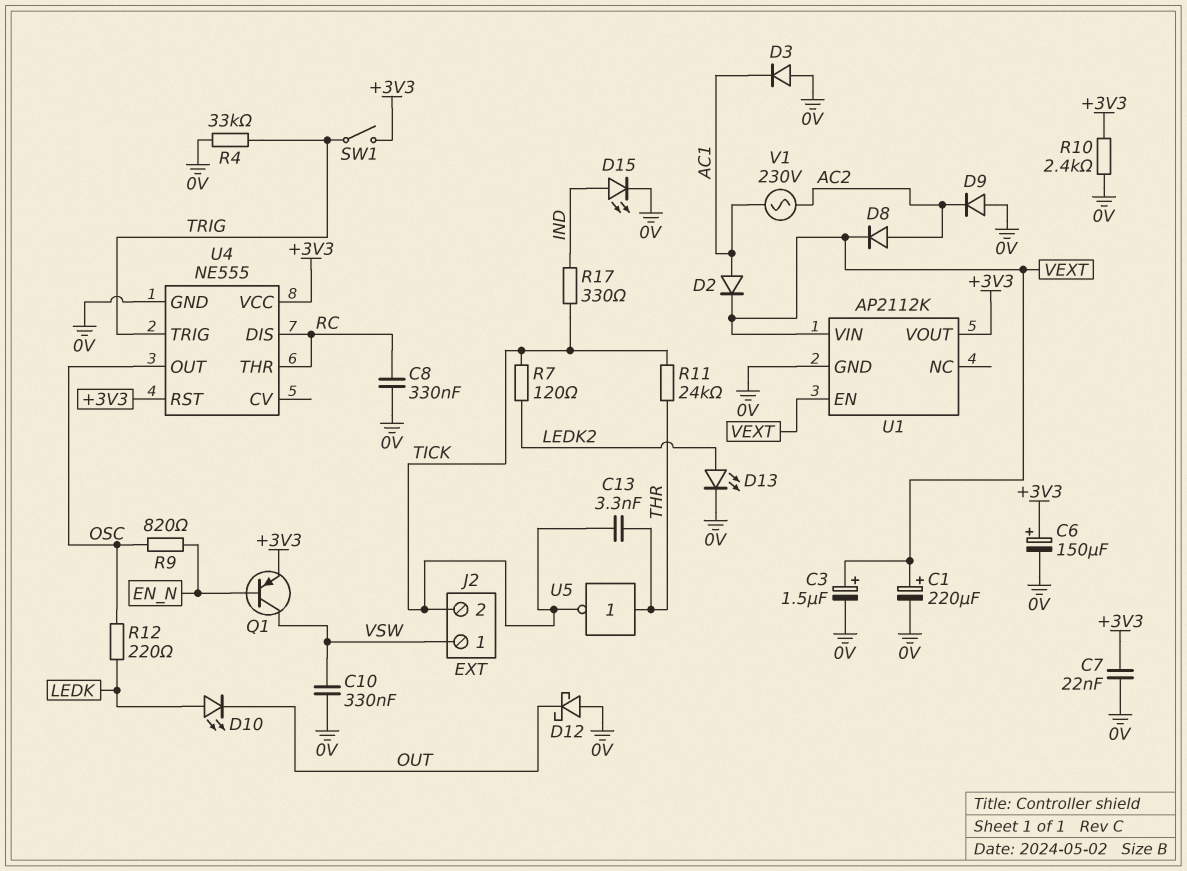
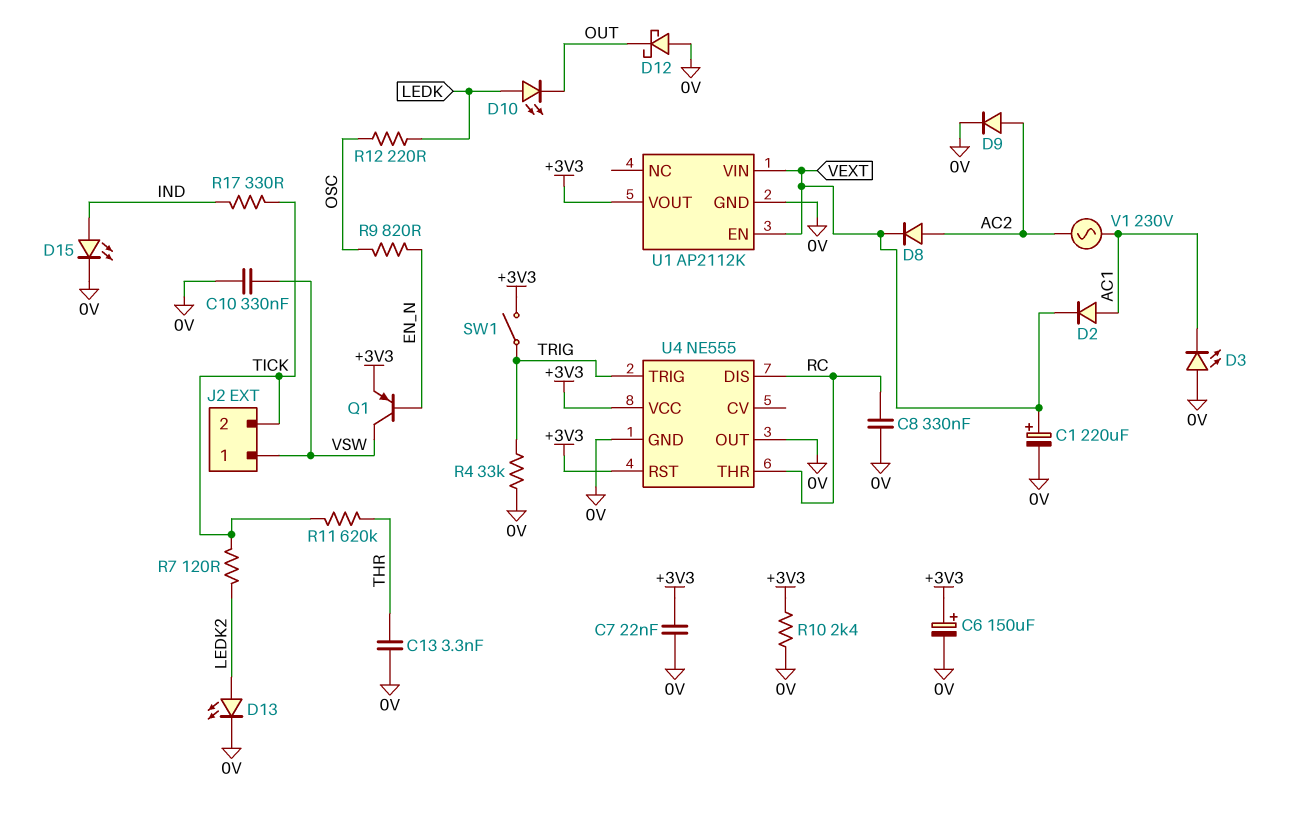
C3: 1.5uF (plus VEXT, minus 0V) -> none
C13: 3.3nF (THR, TICK) -> 3.3nF (0V, THR)
D3: diode (A 0V, K AC1) -> LED (A 0V, K AC1)
D9: diode (A 0V, K AC2) -> diode (A AC2, K 0V)
R11: 24k (THR, TICK) -> 620k (THR, TICK)
U4 pin OUT: OSC -> 0V
U5: NOT (in THR, out TICK) -> none

